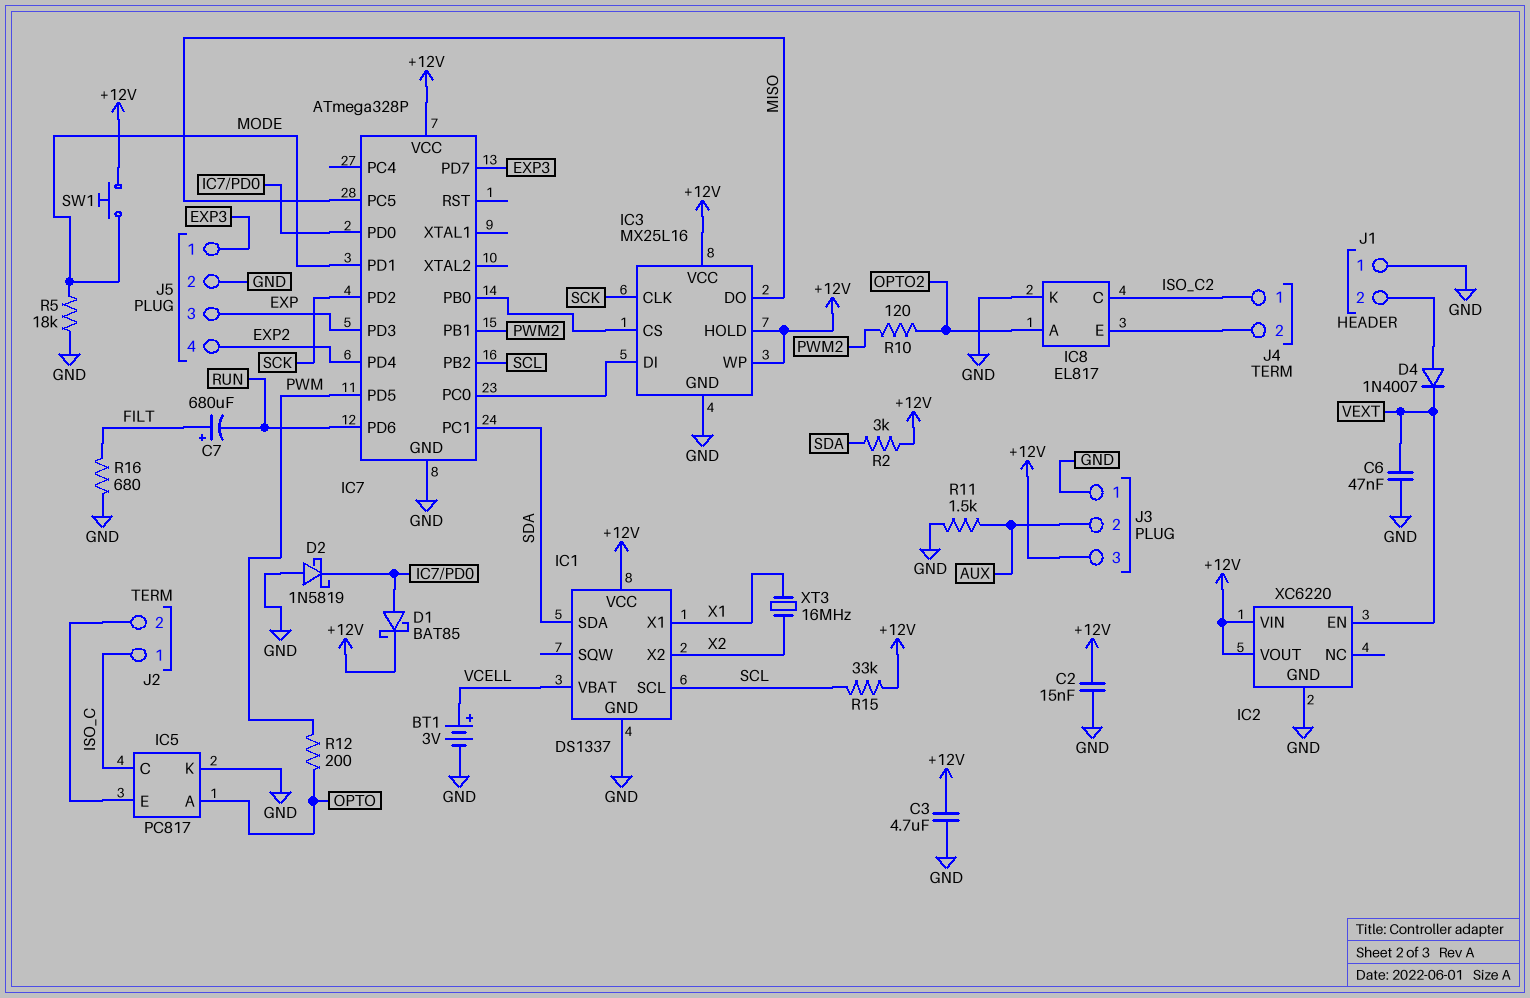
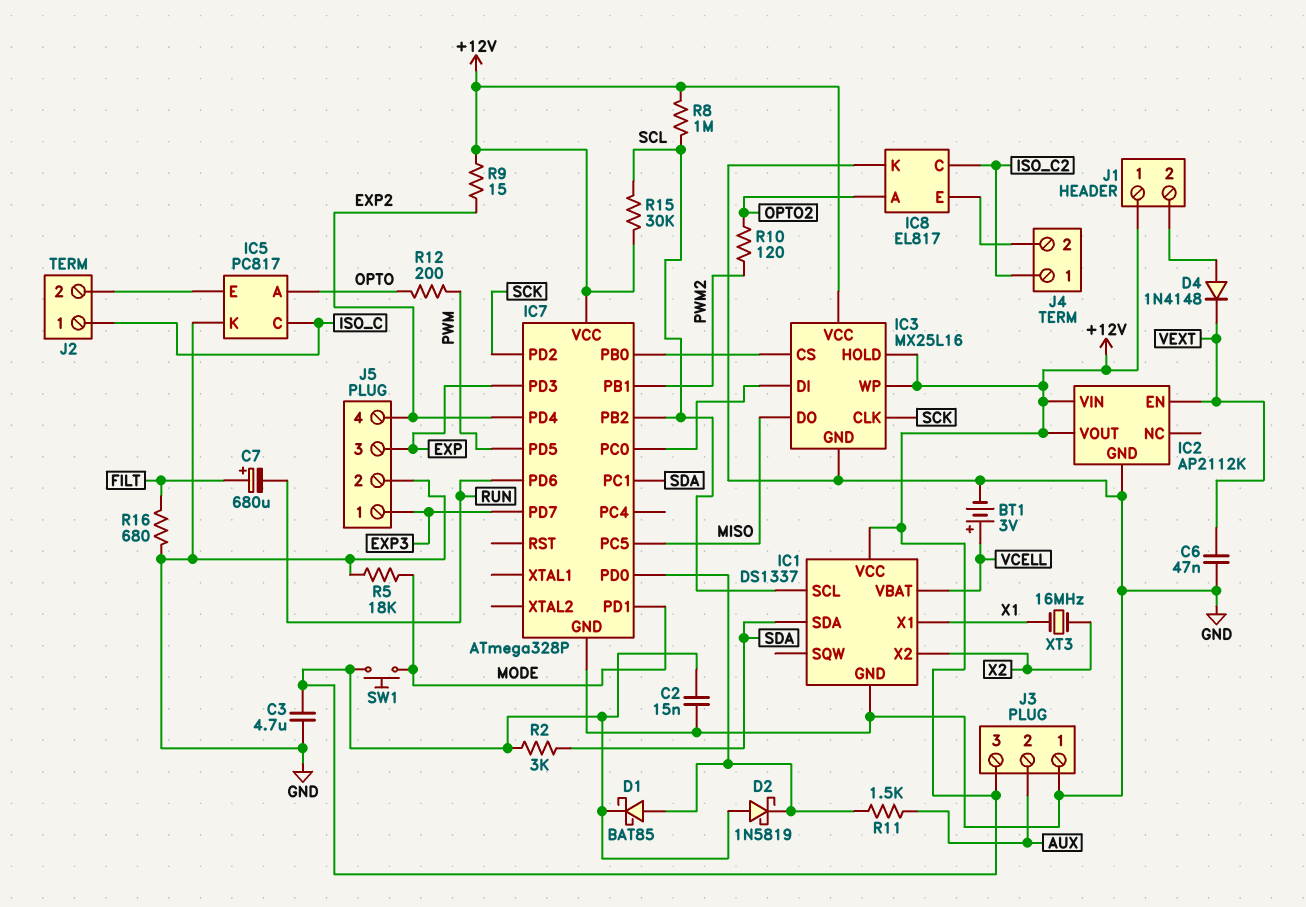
D2: schottky 1N5819 (A GND, K IC7/PD0) -> schottky 1N5819 (A +12V, K IC7/PD0)
D4: diode 1N4007 (A J1/2, K VEXT) -> diode 1N4148 (A J1/2, K VEXT)
IC2: XC6220 -> AP2112K
J1 pin 1: GND -> +12V
R8: none -> 1M (+12V, SCL)
R9: none -> 15 (+12V, EXP2)
R11: 1.5k (AUX, GND) -> 1.5k (AUX, IC7/PD0)
R15: 33k (+12V, SCL) -> 30k (+12V, SCL)

